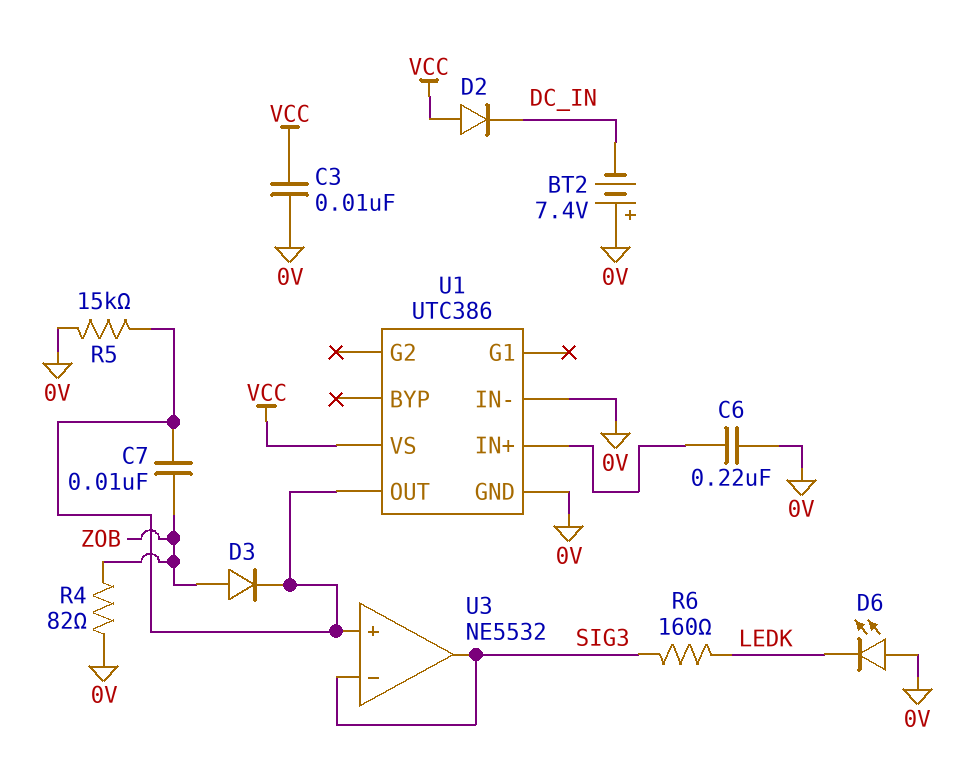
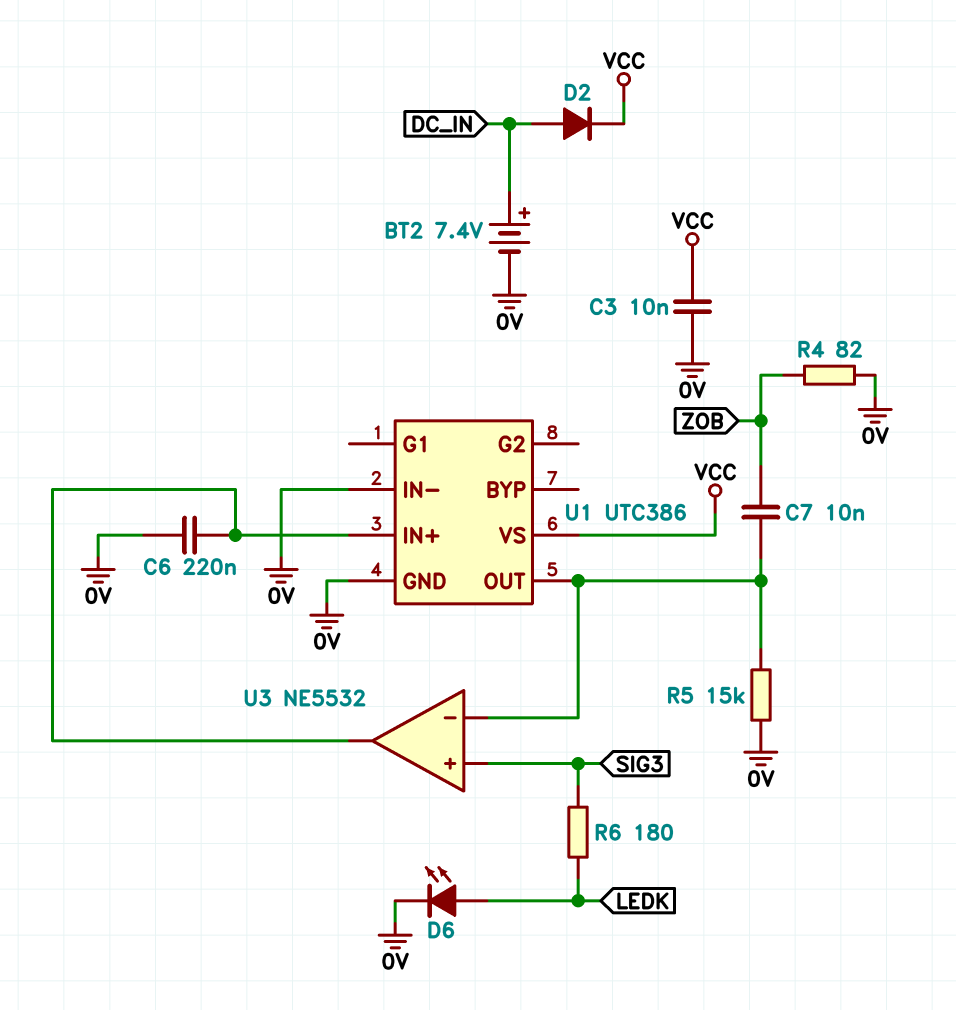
BT2: 7.4V (plus 0V, minus DC_IN) -> 7.4V (plus DC_IN, minus 0V)
D2: diode (A VCC, K DC_IN) -> diode (A DC_IN, K VCC)
D3: diode (A ZOB, K U1/OUT) -> none
D6: LED (A 0V, K LEDK) -> LED (A LEDK, K 0V)
R6: 160 (LEDK, SIG3) -> 180 (LEDK, SIG3)
U3 pin in+: U1/OUT -> SIG3
U3 pin in-: SIG3 -> U1/OUT
U3 pin out: SIG3 -> U1/IN+

